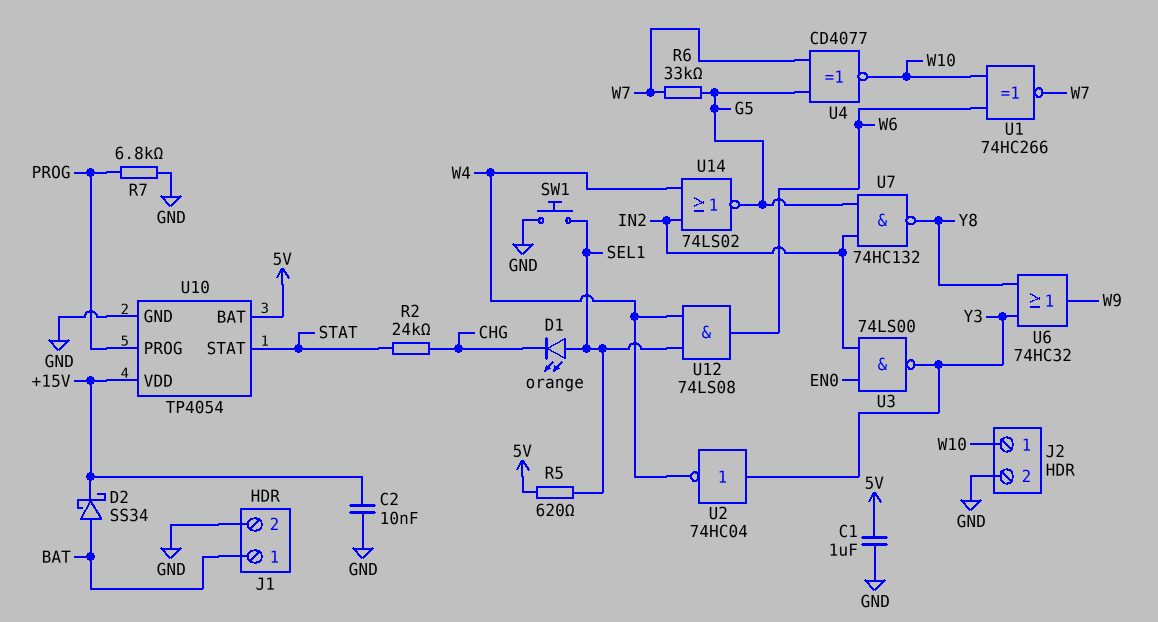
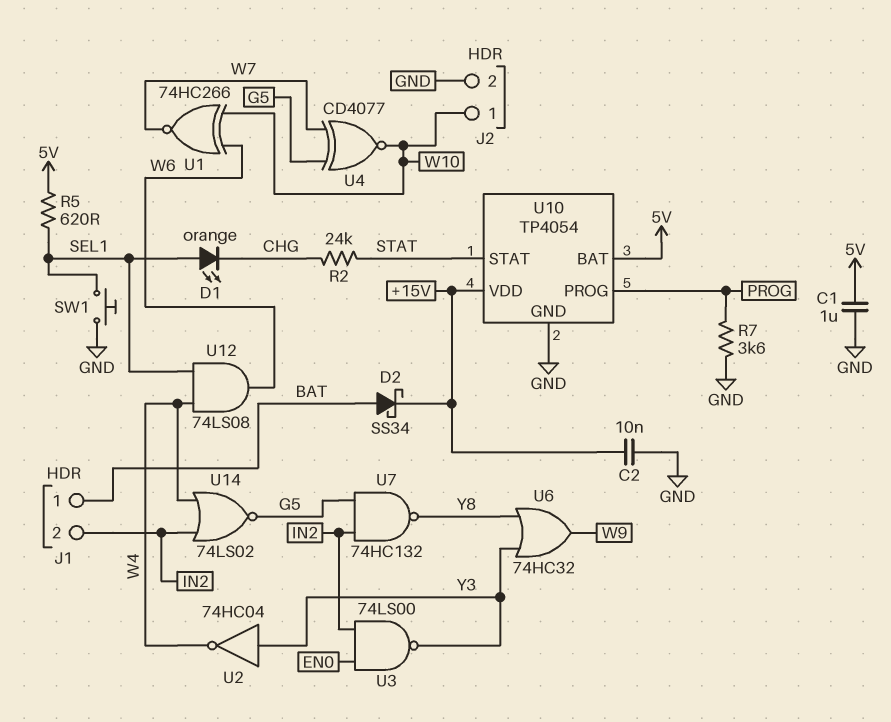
J1 pin 2: GND -> IN2
R6: 33k (G5, W7) -> none
R7: 6.8k (GND, PROG) -> 3.6k (GND, PROG)

